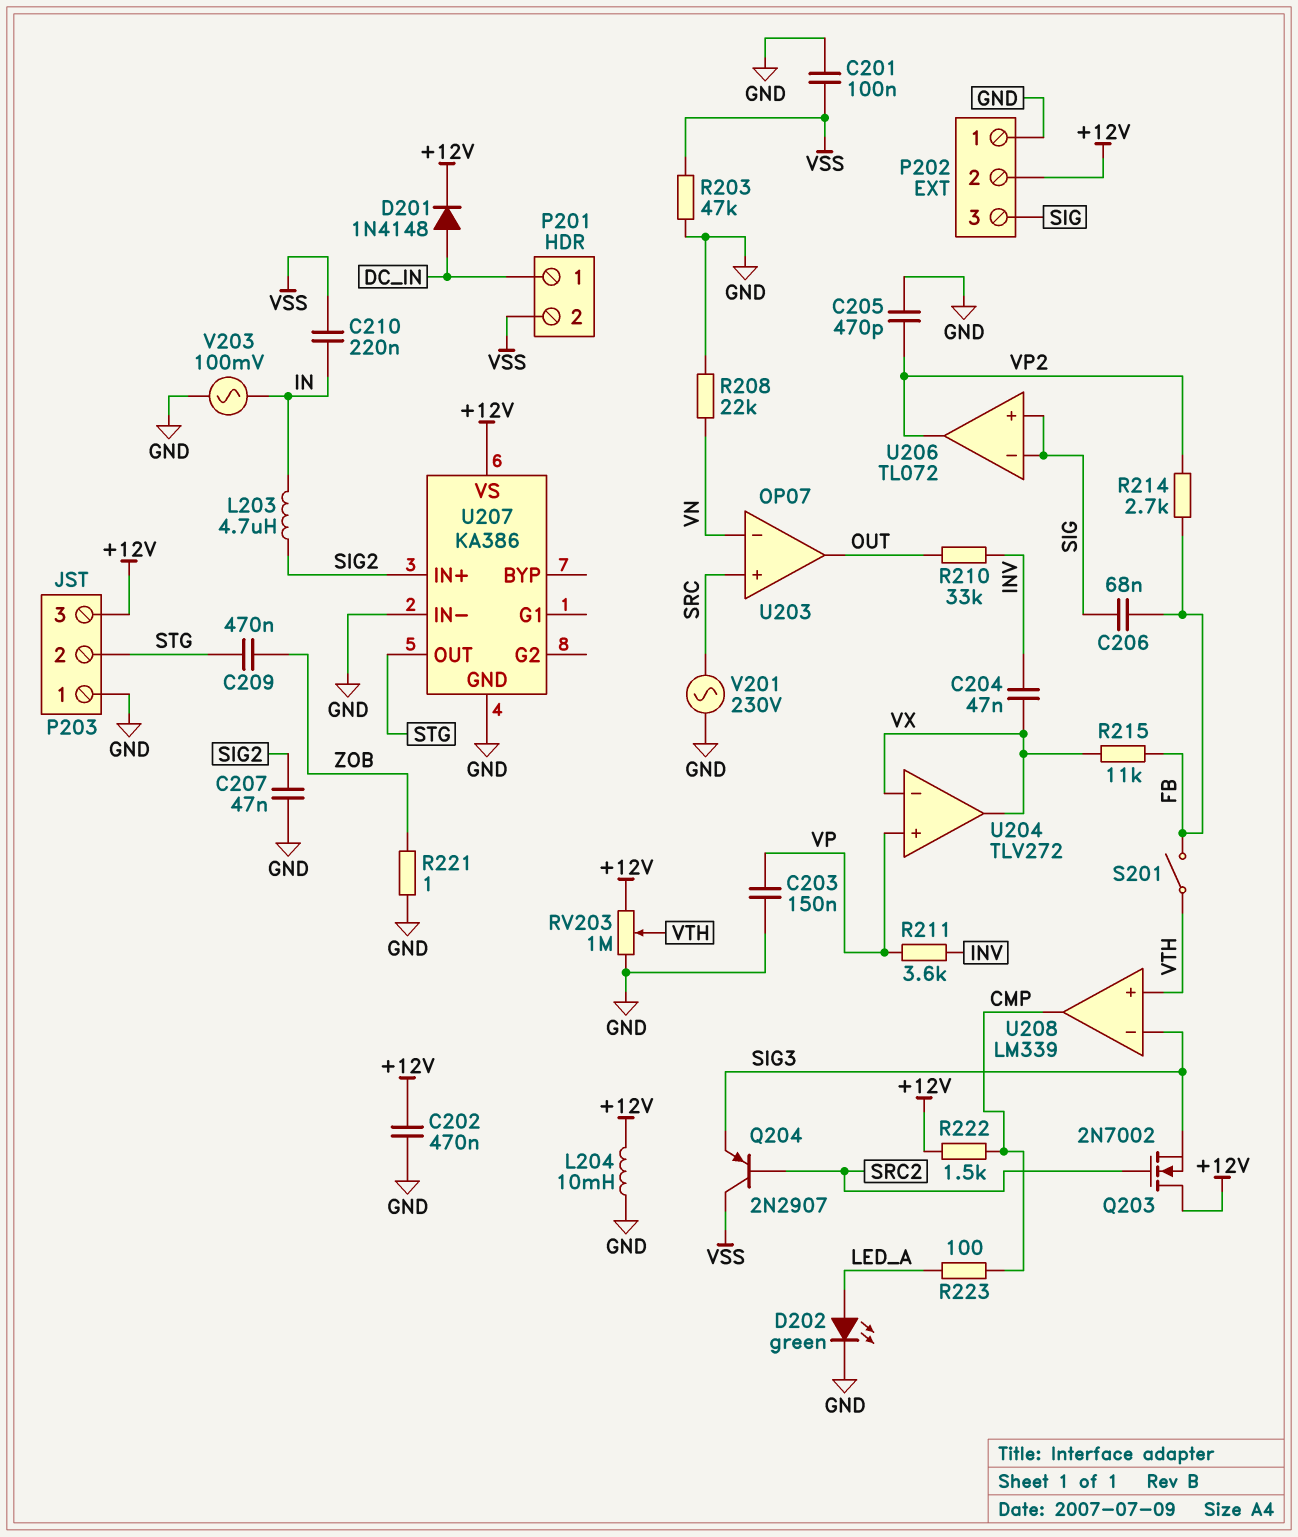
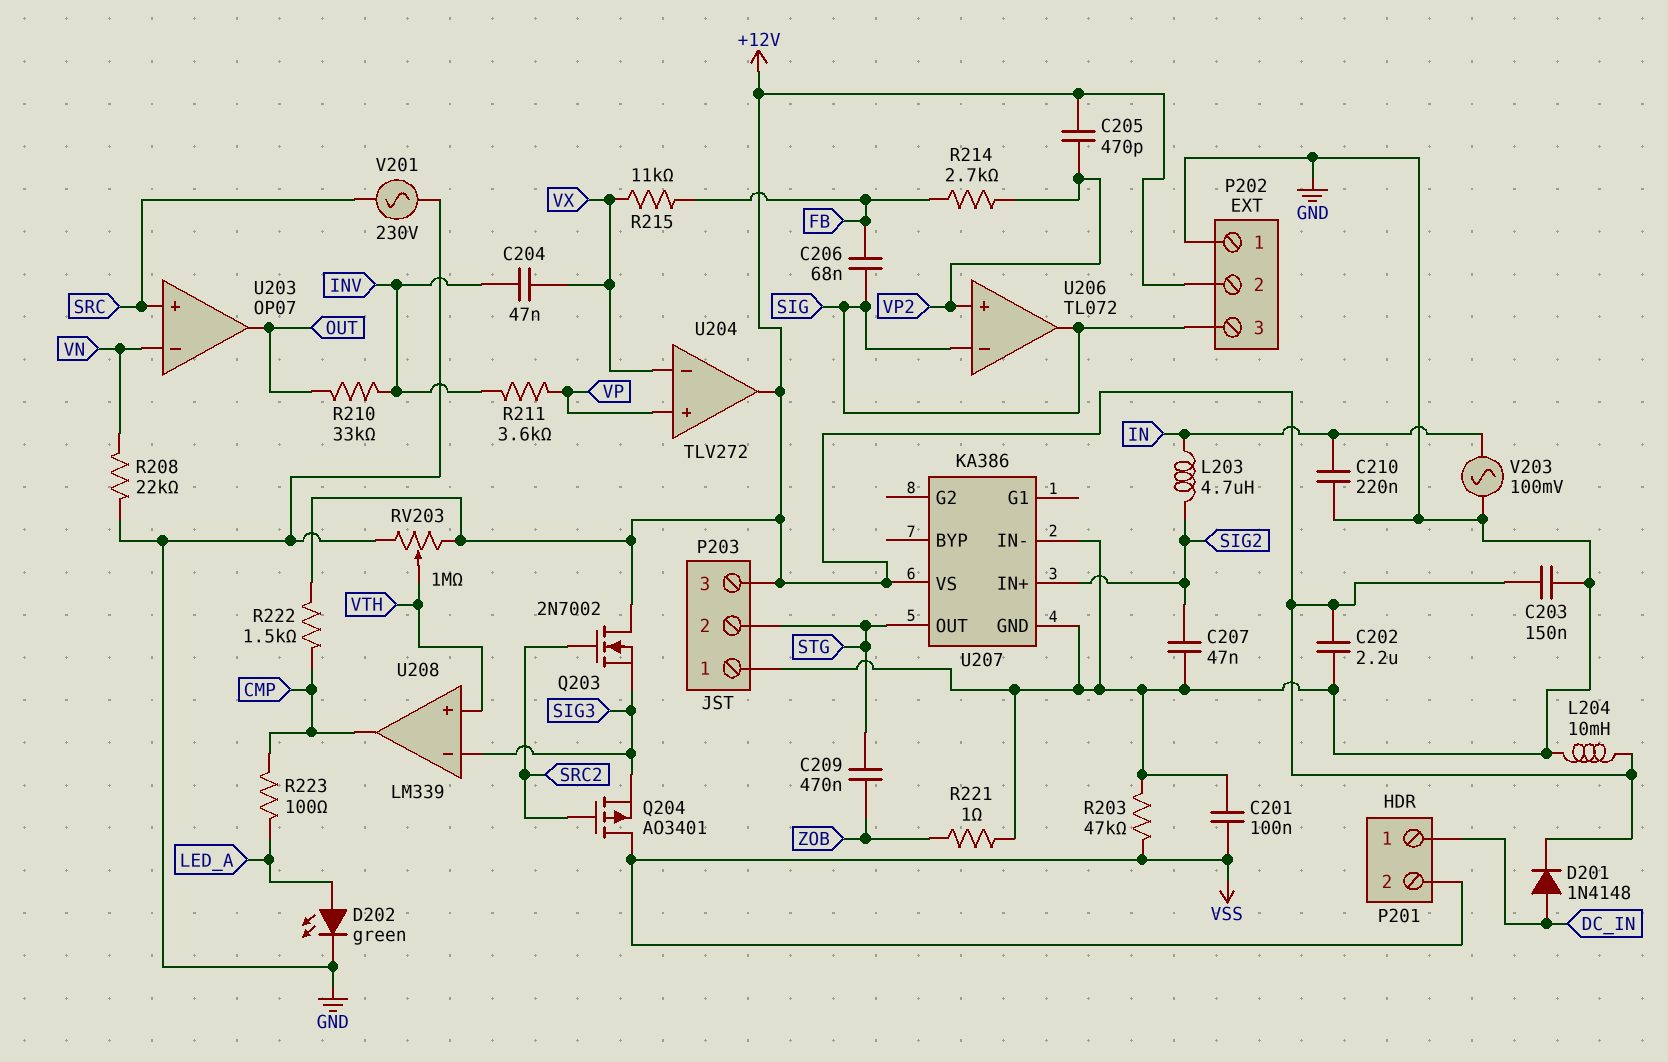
C202: 470nF (+12V, GND) -> 2.2uF (+12V, GND)
C203: 150nF (GND, VP) -> 150nF (+12V, GND)
C205: 470pF (GND, VP2) -> 470pF (+12V, VP2)
C210: 220nF (IN, VSS) -> 220nF (GND, IN)
Q204: PNP 2N2907 (B SRC2, C VSS, E SIG3) -> PMOS AO3401 (G SRC2, D VSS, S SIG3)
S201: switch (FB, VTH) -> none
U204 pin out: VX -> +12V
U206 pin in+: SIG -> VP2
U206 pin out: VP2 -> SIG

